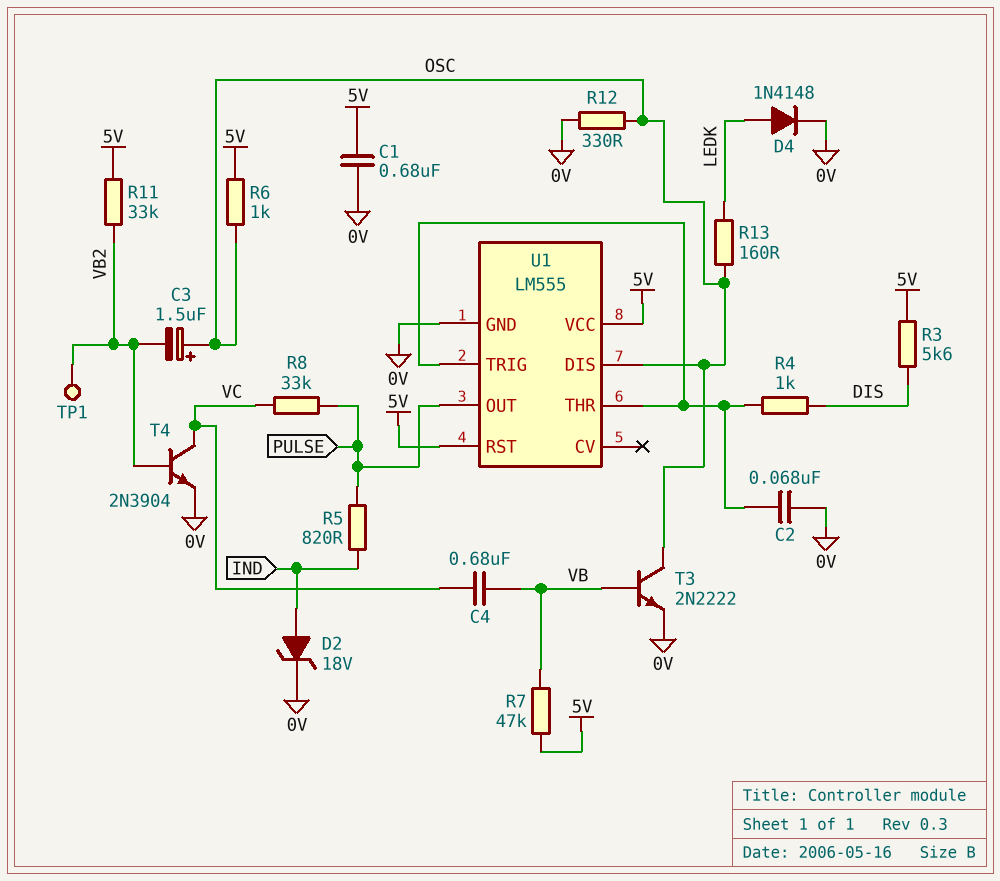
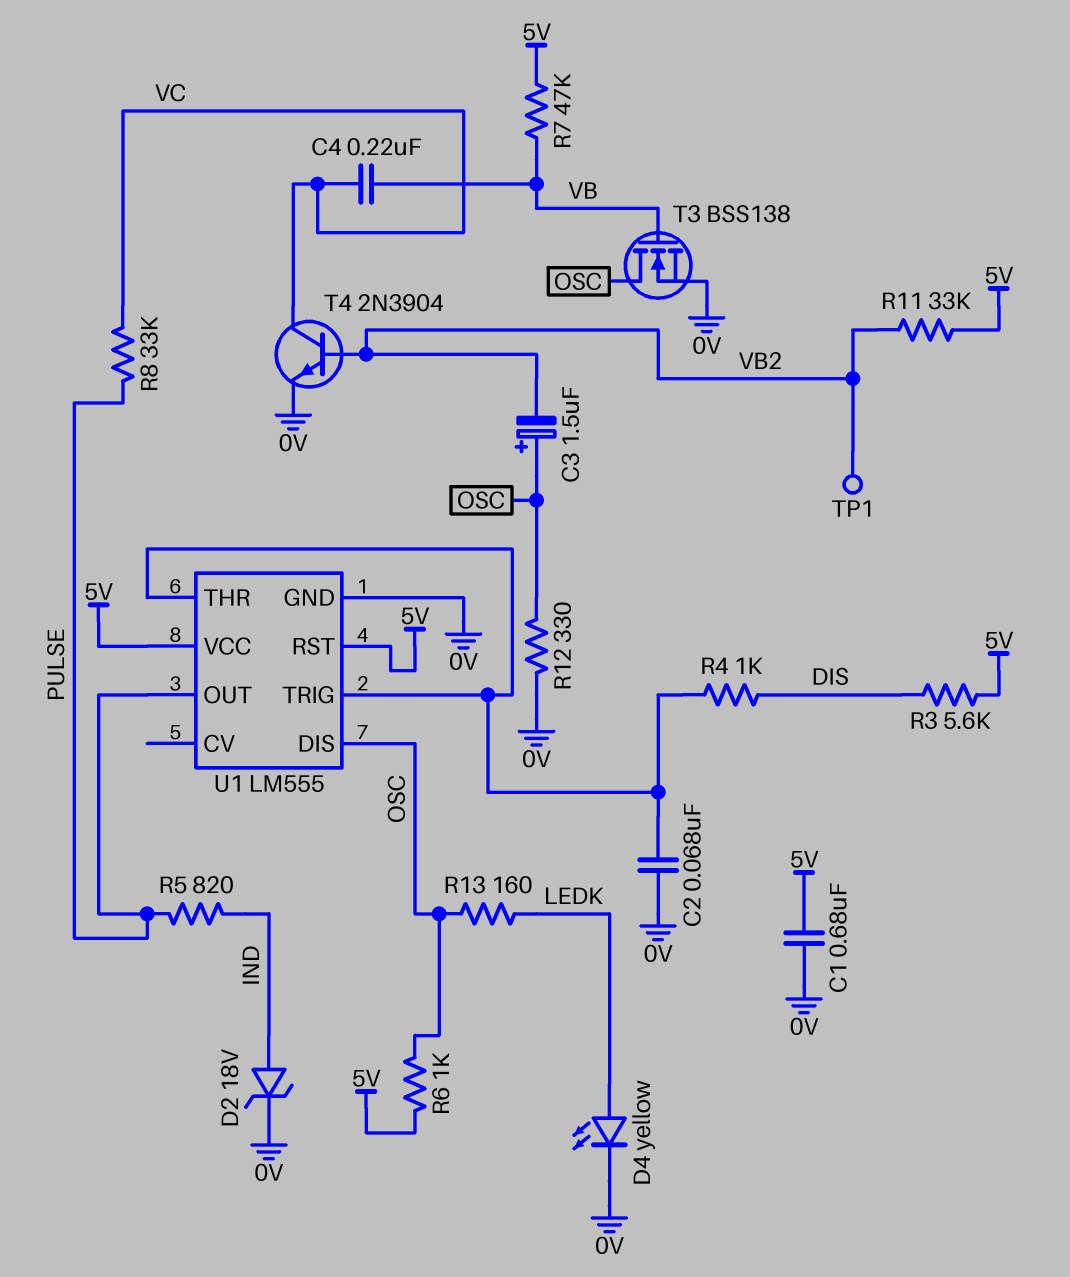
C4: 680nF (VB, VC) -> 220nF (VB, VC)
D4: diode 1N4148 (A LEDK, K 0V) -> LED yellow (A LEDK, K 0V)
T3: NPN 2N2222 (B VB, C OSC, E 0V) -> NMOS BSS138 (G VB, D OSC, S 0V)

